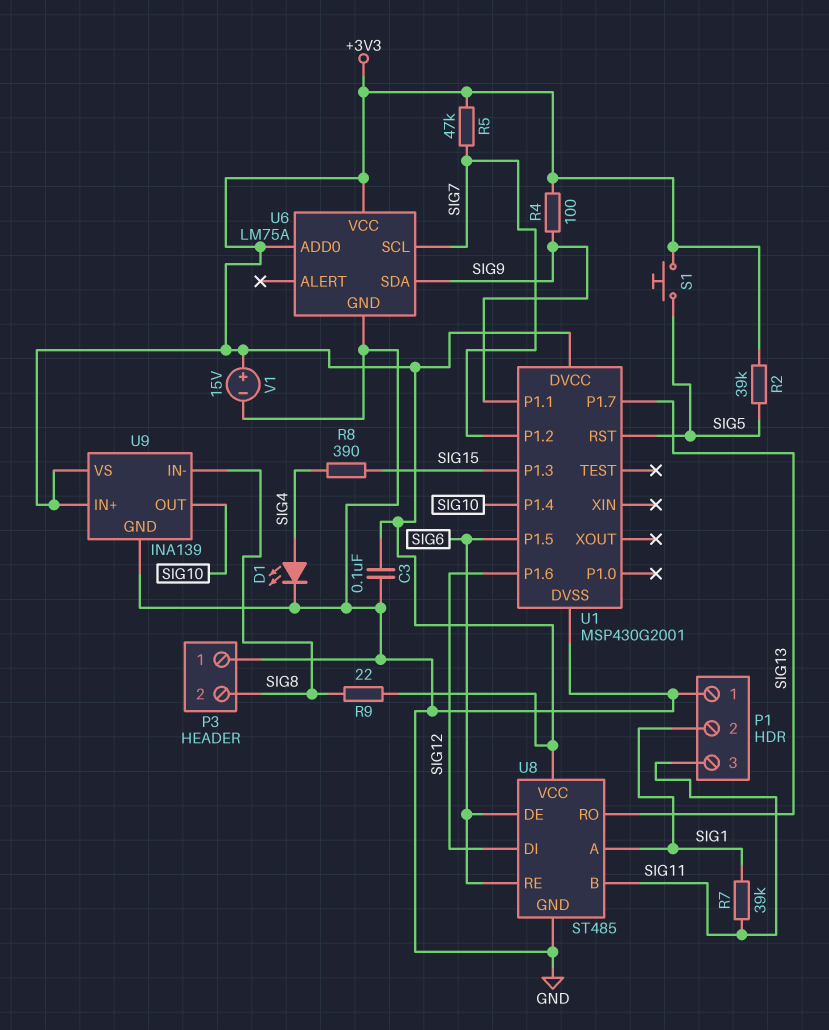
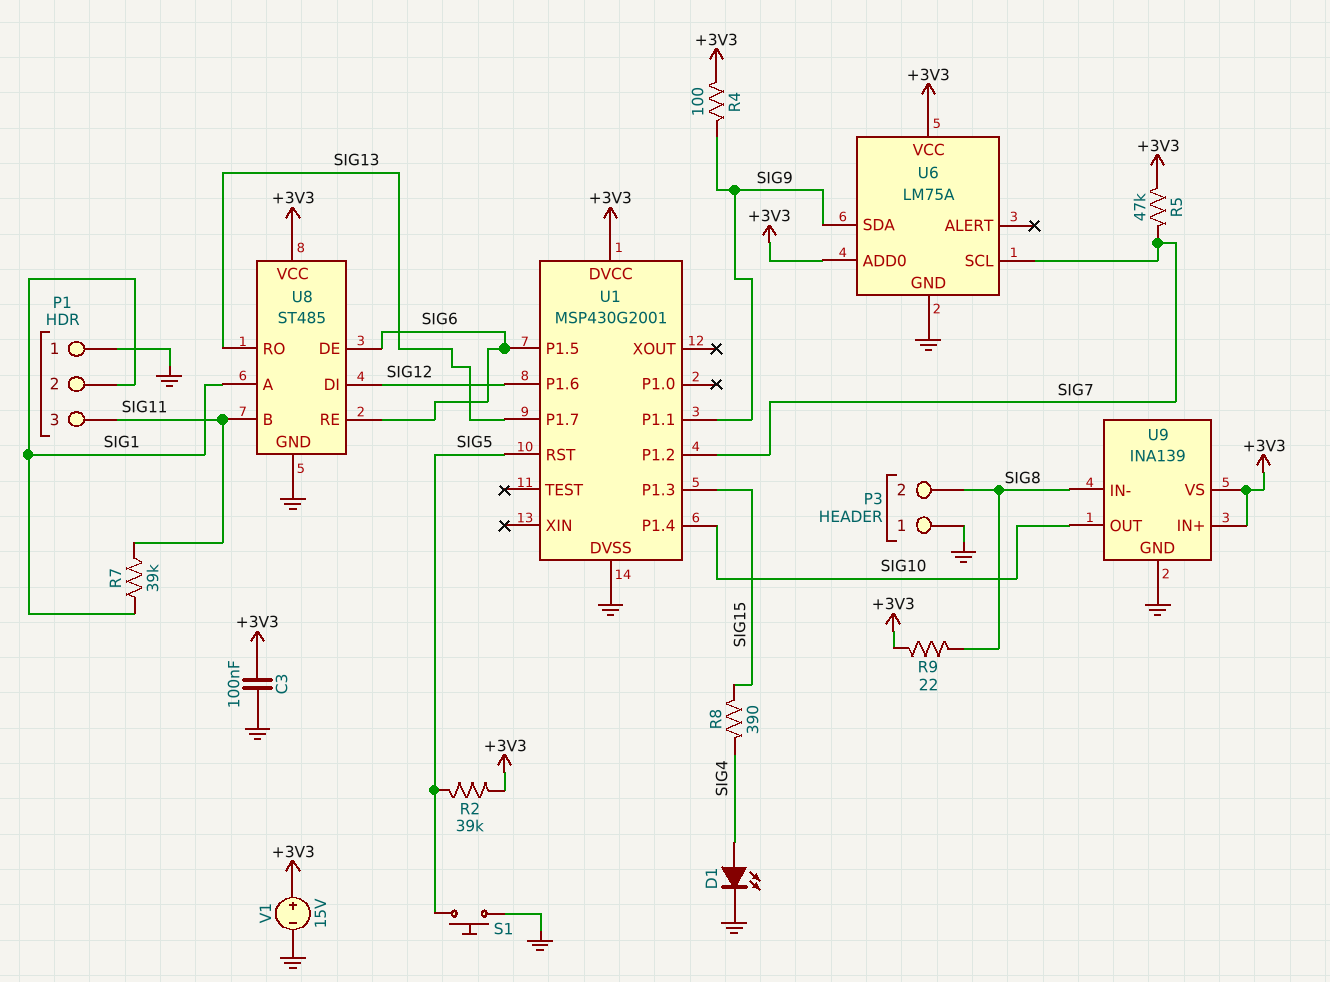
S1: button (+3V3, SIG5) -> button (GND, SIG5)

